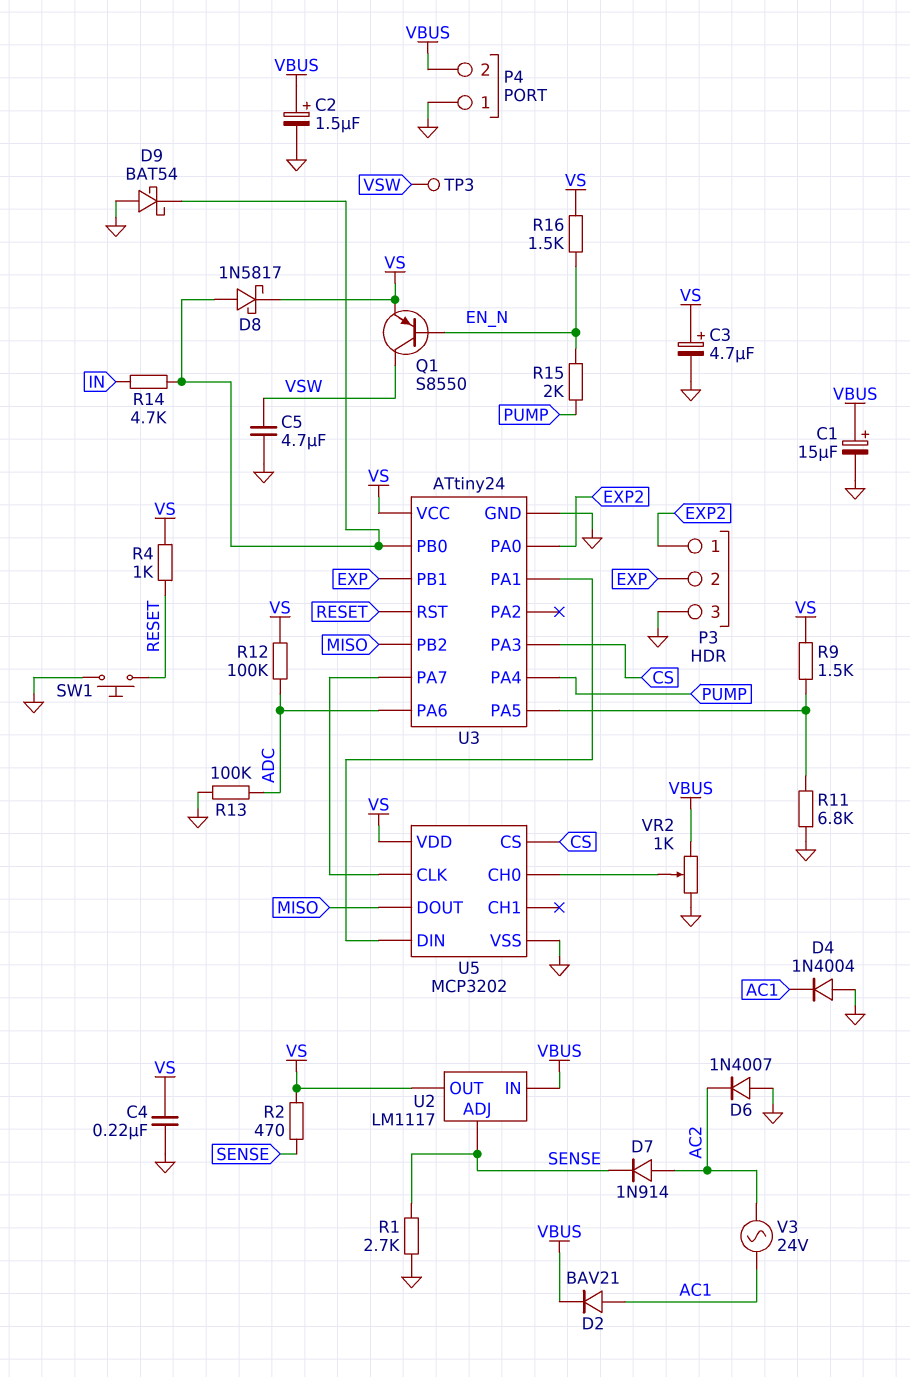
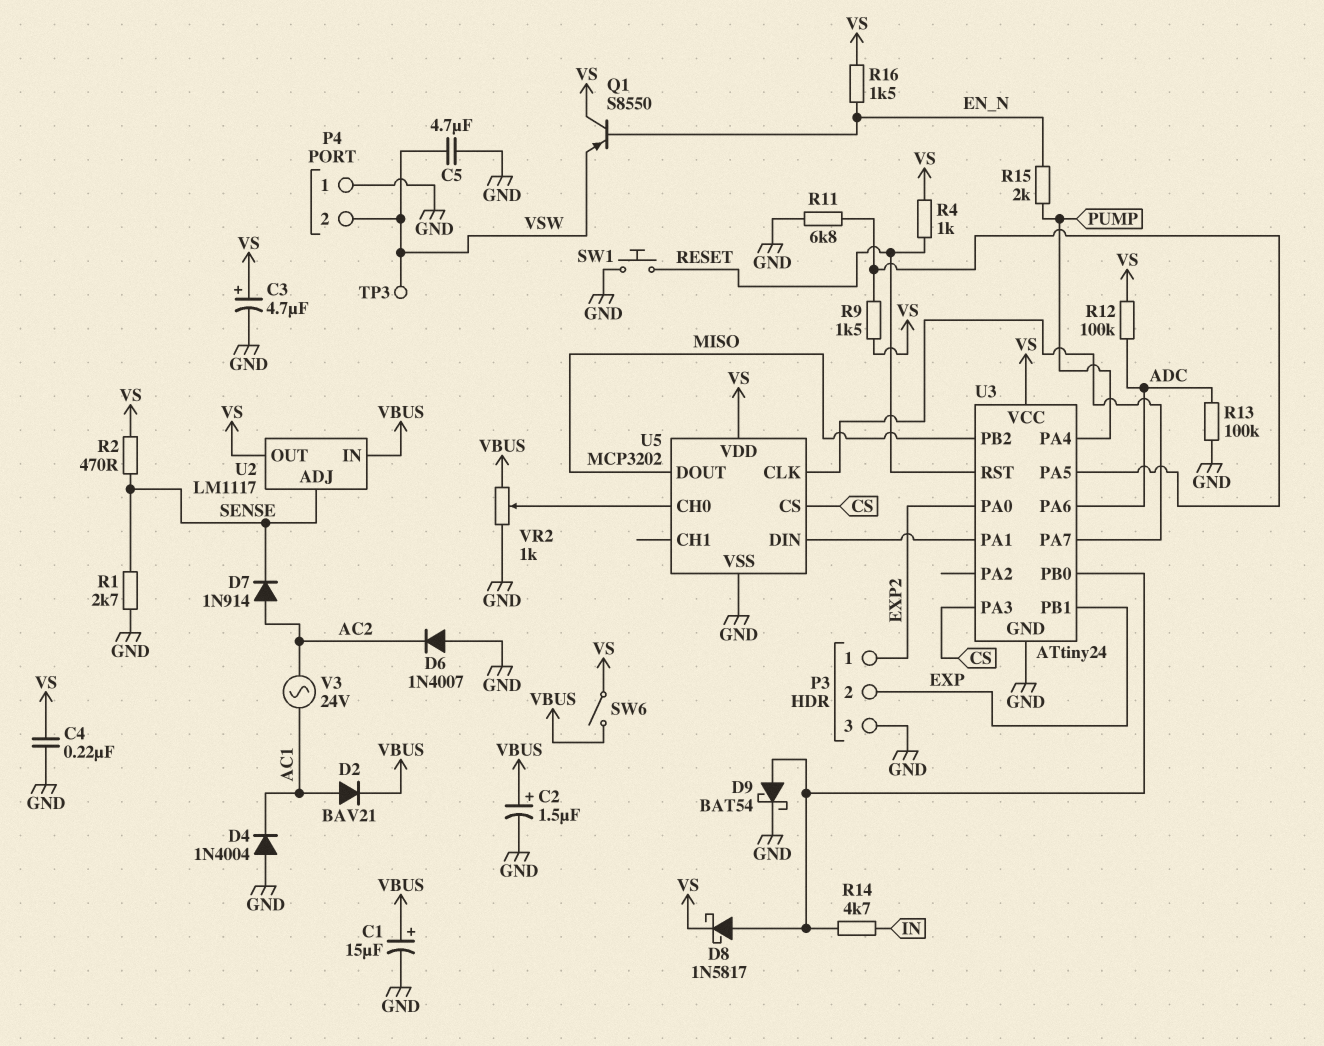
D9: schottky BAT54 (A GND, K U3/PB0) -> schottky BAT54 (A U3/PB0, K GND)
P4 pin 2: VBUS -> VSW
Q1: PNP S8550 (B EN_N, C VSW, E VS) -> PNP S8550 (B EN_N, C VS, E VSW)
SW6: none -> switch (VBUS, VS)

